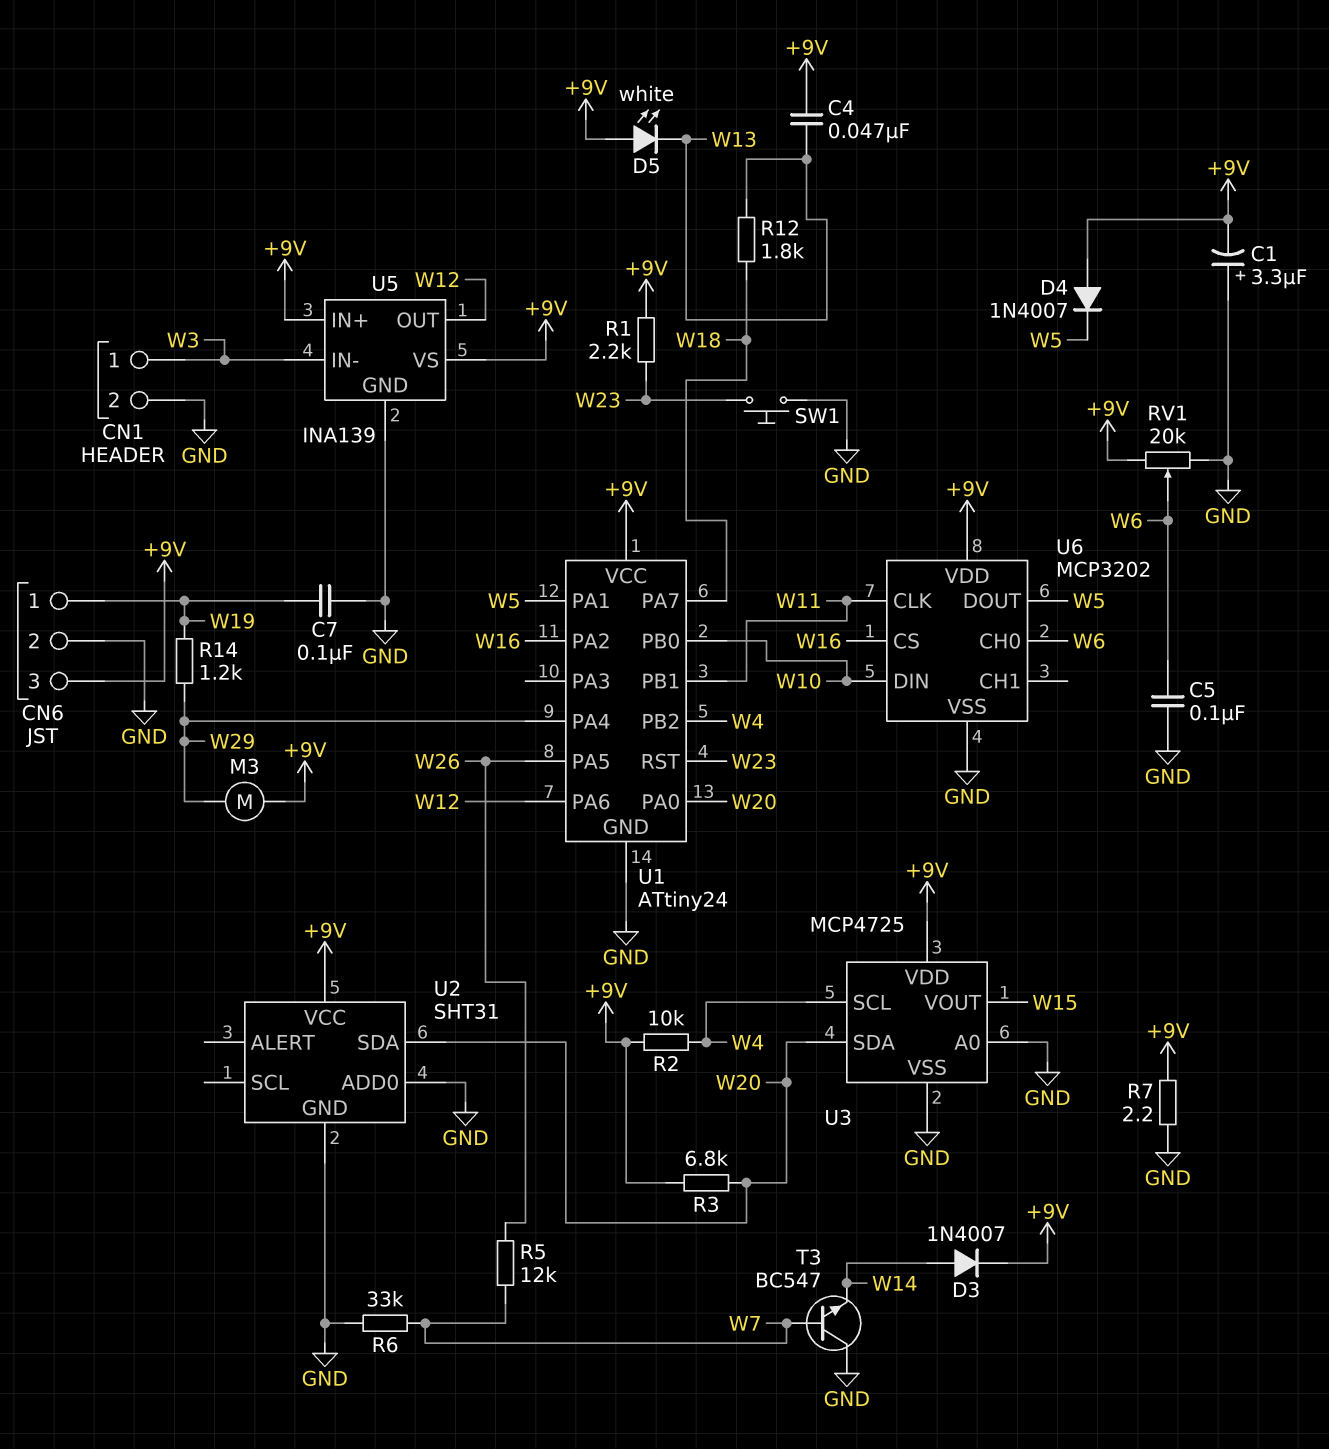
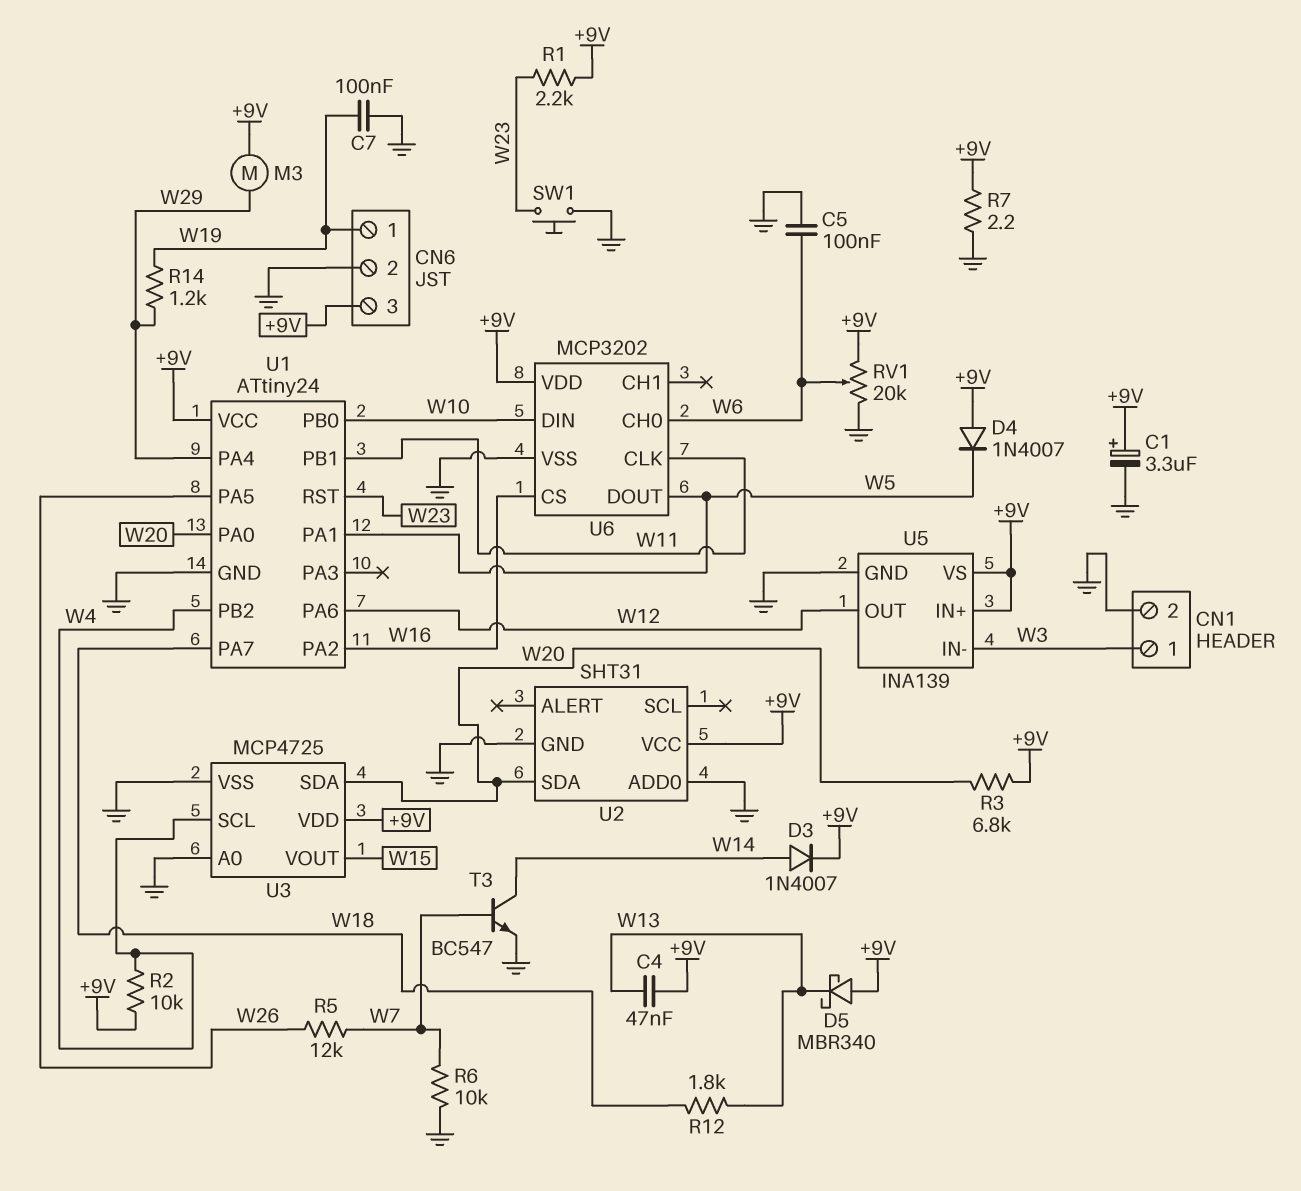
C1: 3.3uF (plus GND, minus +9V) -> 3.3uF (plus +9V, minus GND)
D5: LED white (A +9V, K W13) -> schottky MBR340 (A +9V, K W13)
R6: 33k (GND, W7) -> 10k (GND, W7)
T3: NPN BC547 (B W7, C GND, E W14) -> NPN BC547 (B W7, C W14, E GND)

